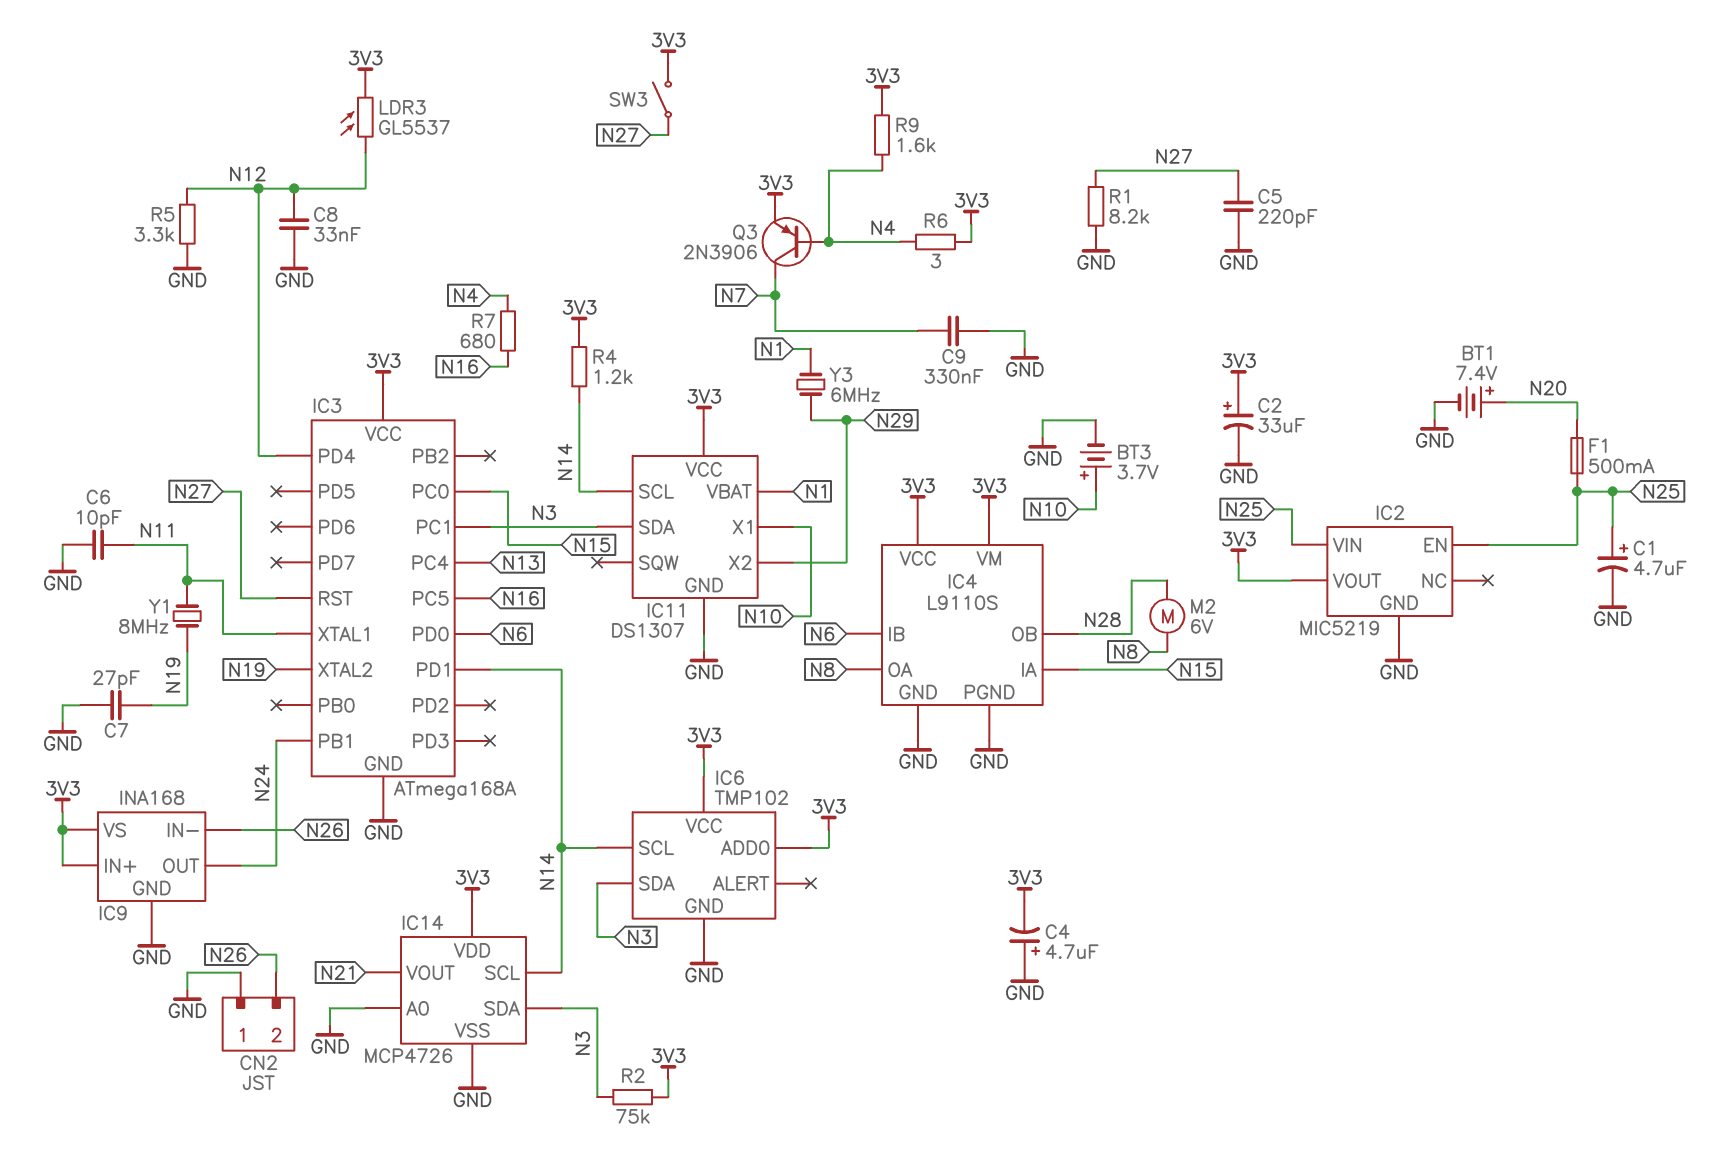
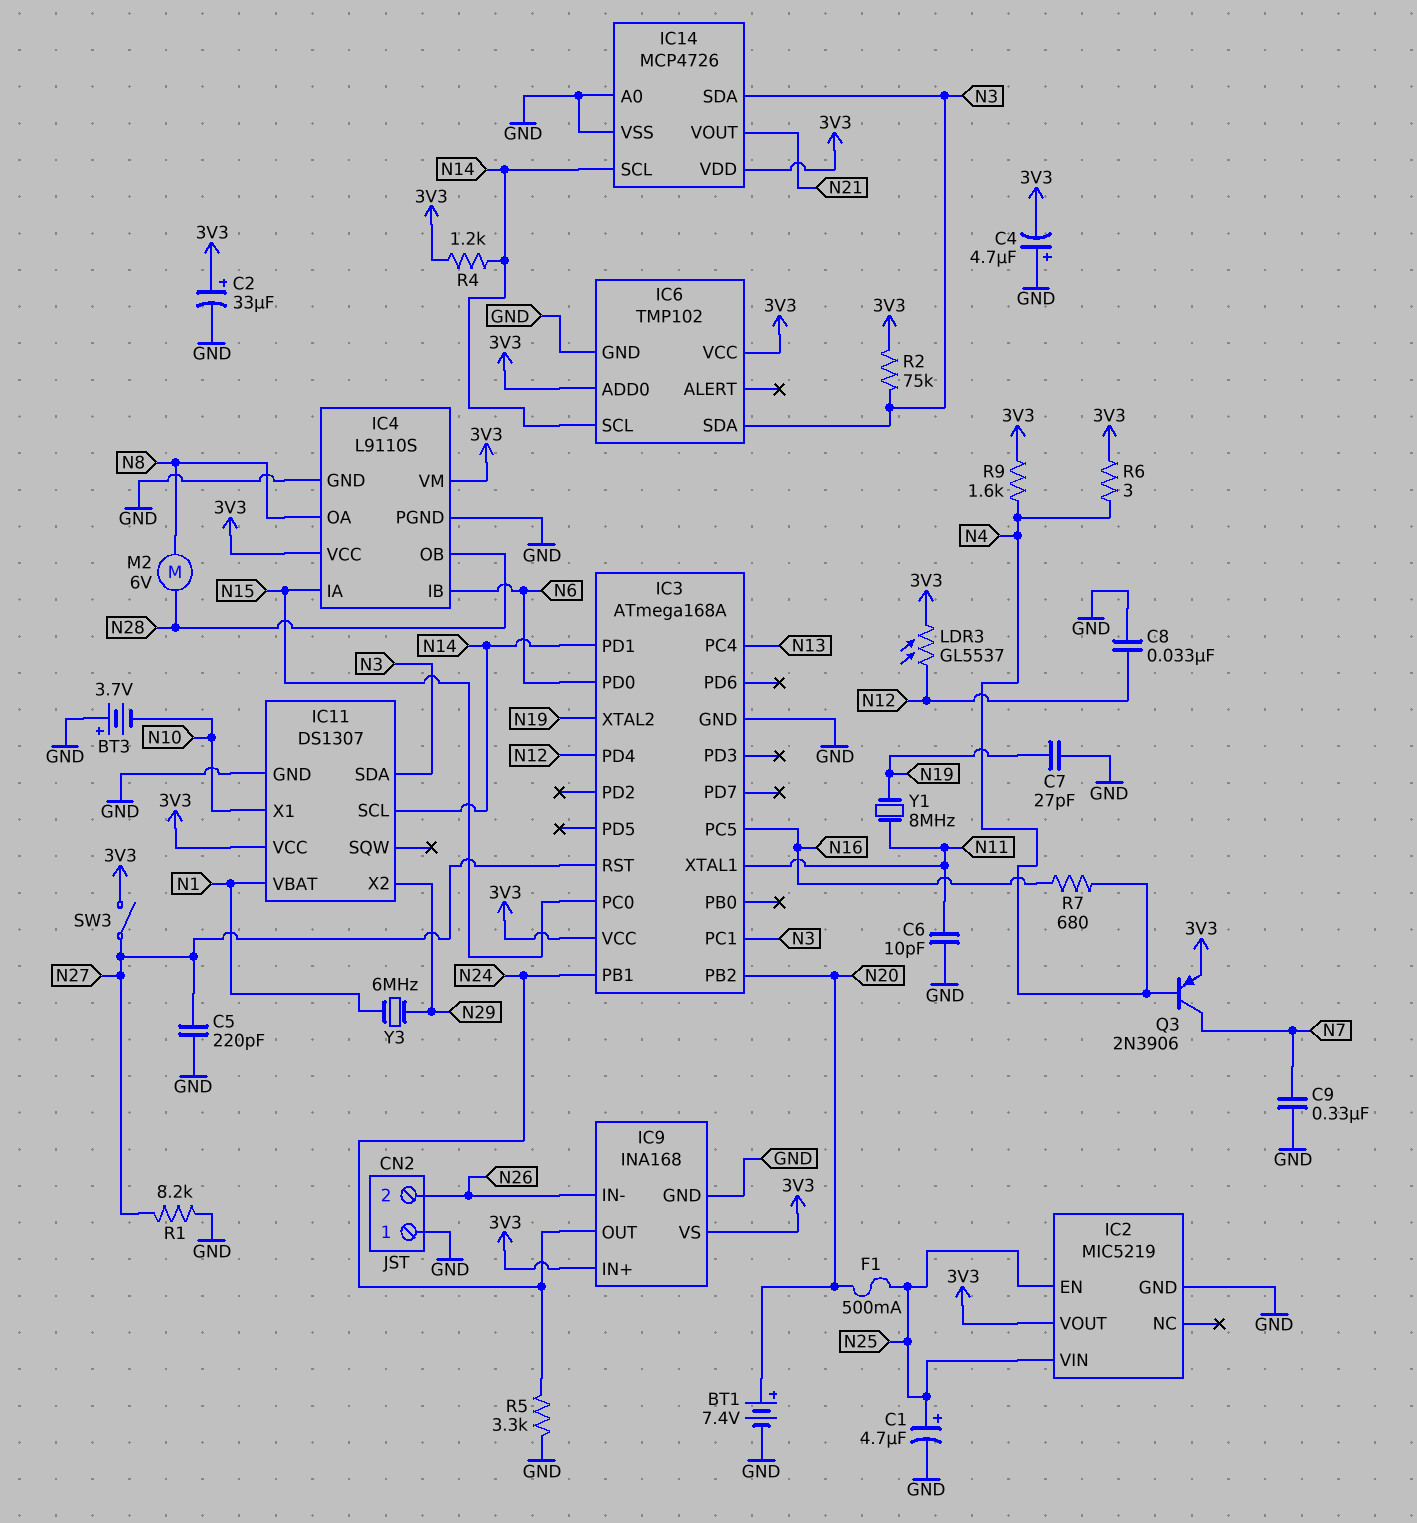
BT3: 3.7V (plus N10, minus GND) -> 3.7V (plus GND, minus N10)
IC3 pin PB2: none -> N20
R5: 3.3k (GND, N12) -> 3.3k (GND, N24)

